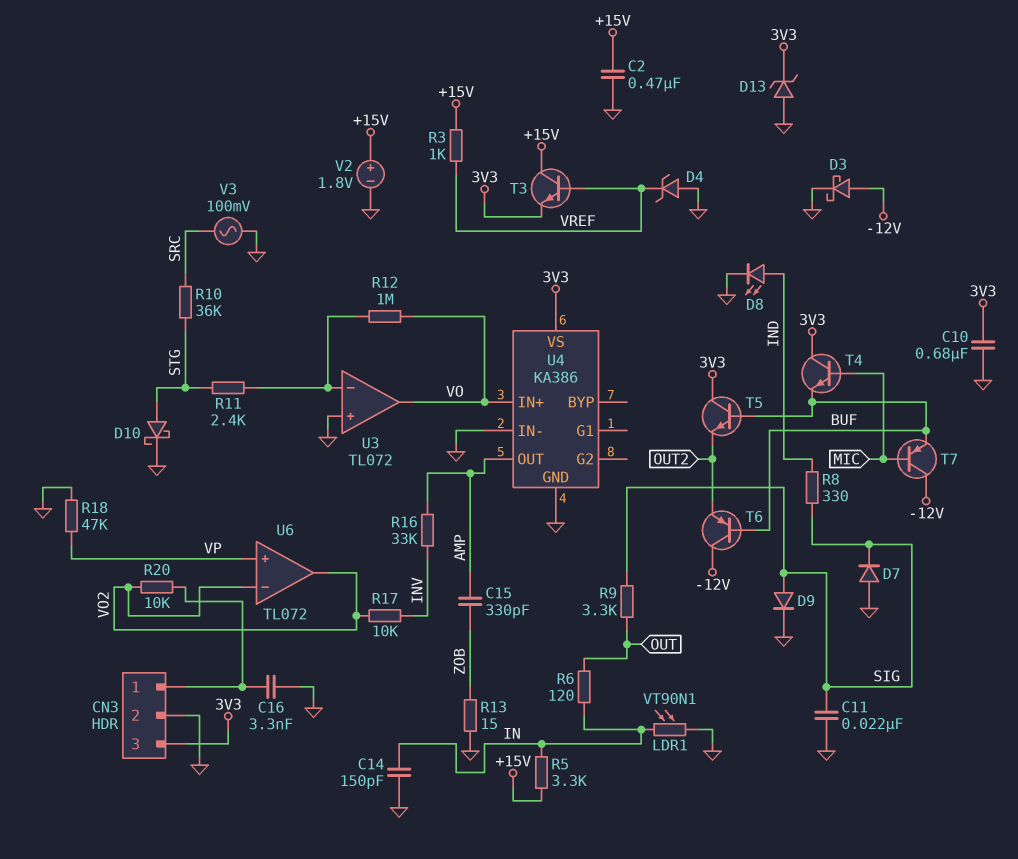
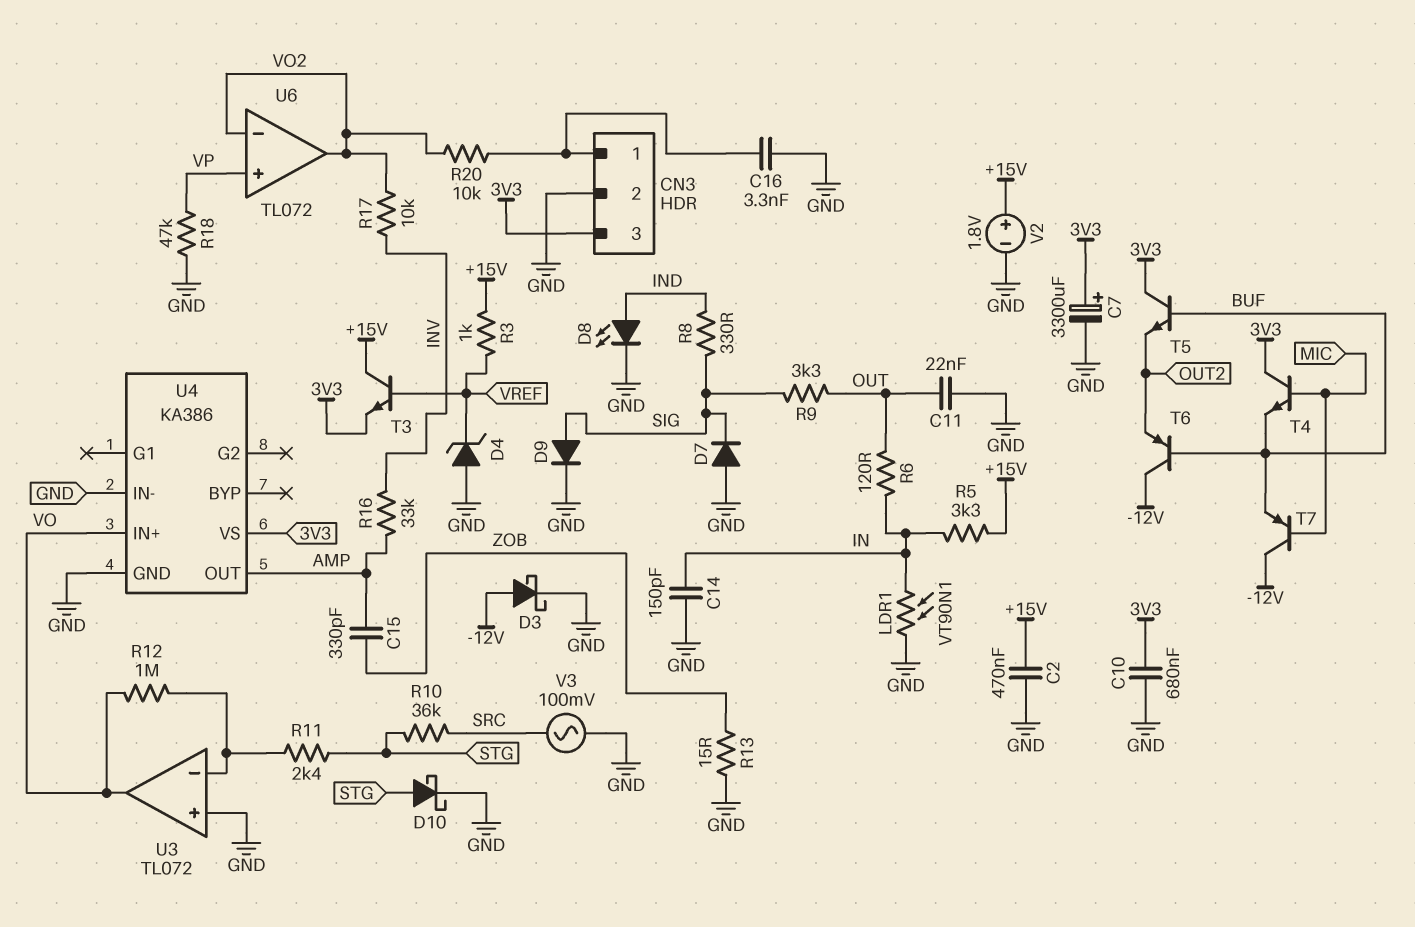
C7: none -> 3300uF (plus 3V3, minus GND)
C11: 22nF (GND, SIG) -> 22nF (GND, OUT)
D13: zener (A GND, K 3V3) -> none

